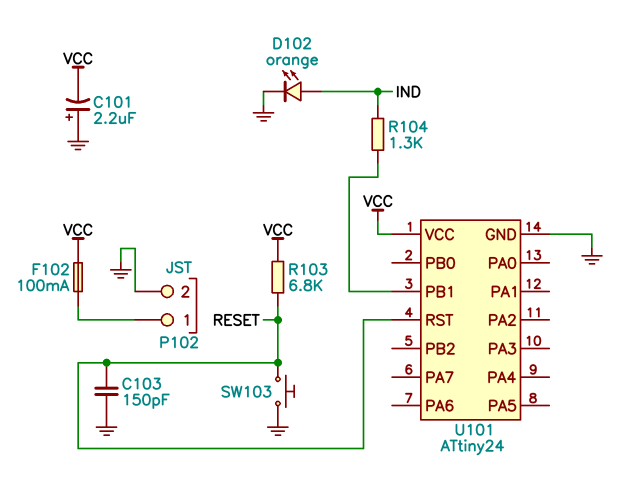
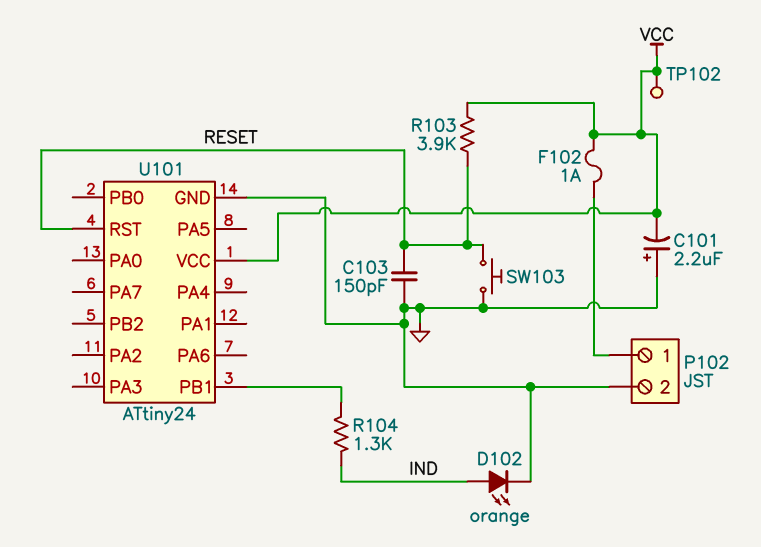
F102: 100mA (P102/1, VCC) -> 1A (P102/1, VCC)
R103: 6.8k (RESET, VCC) -> 3.9k (RESET, VCC)
TP102: none -> test point (VCC)

